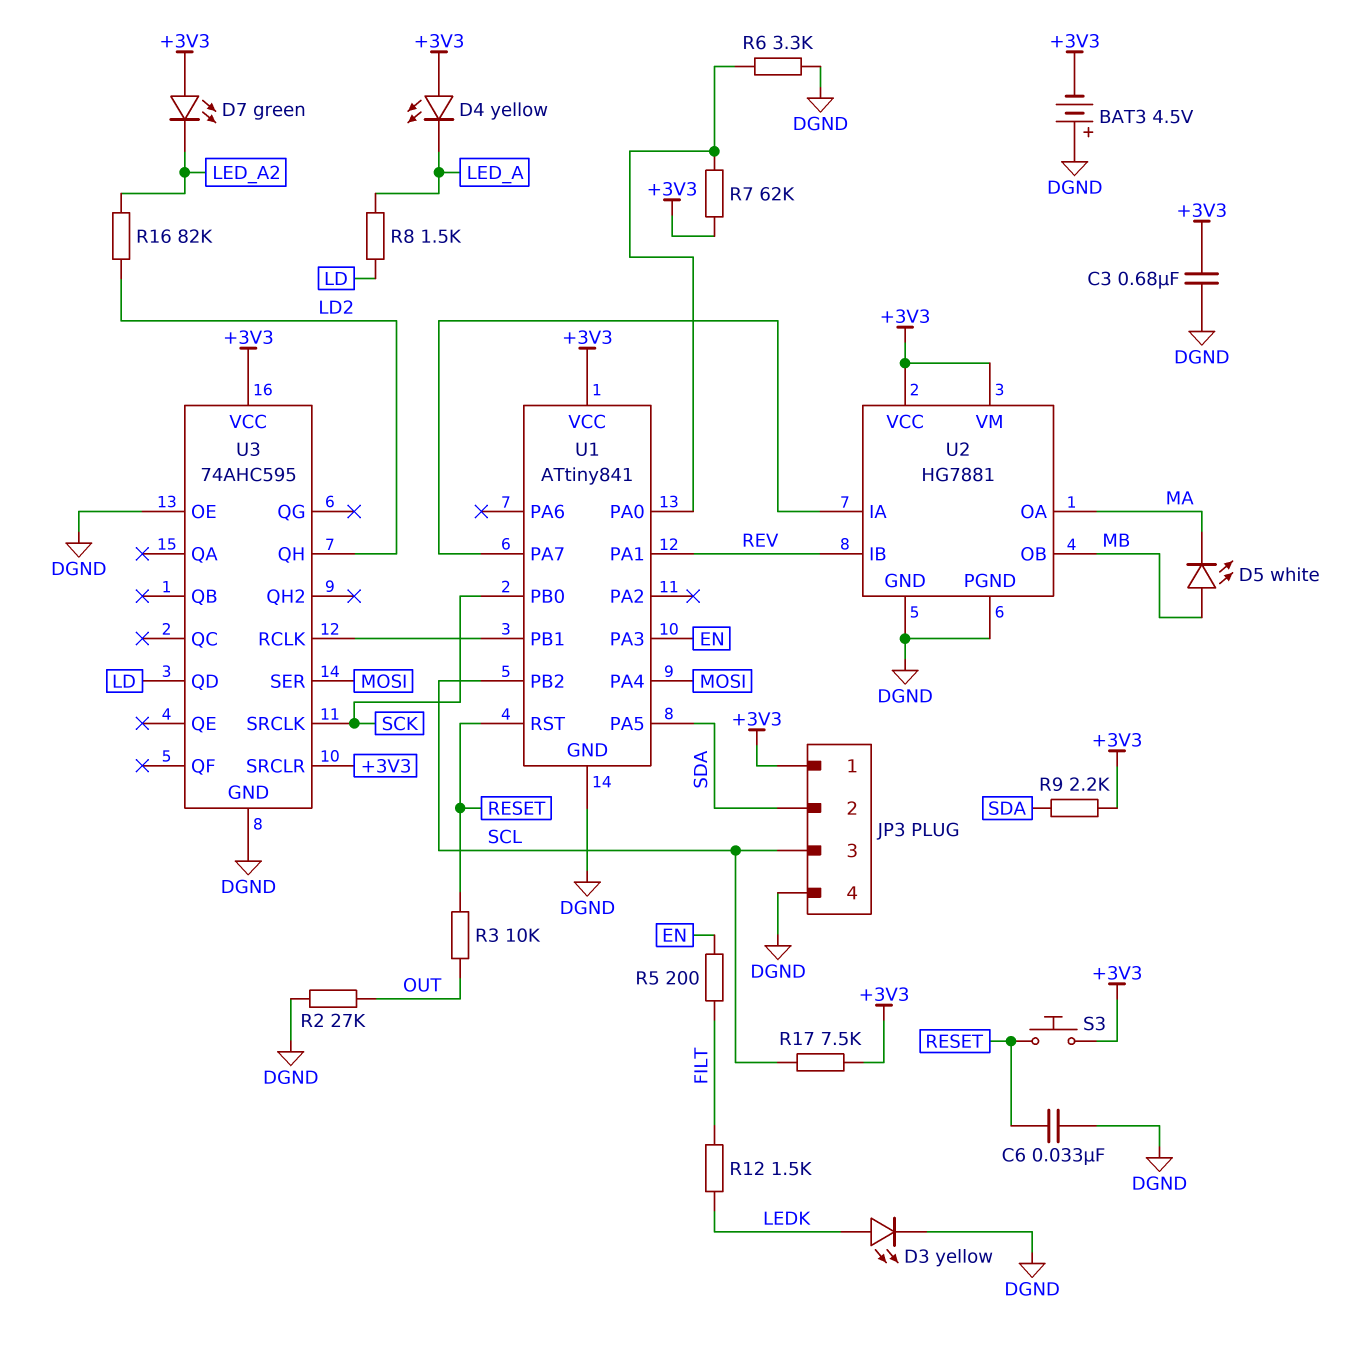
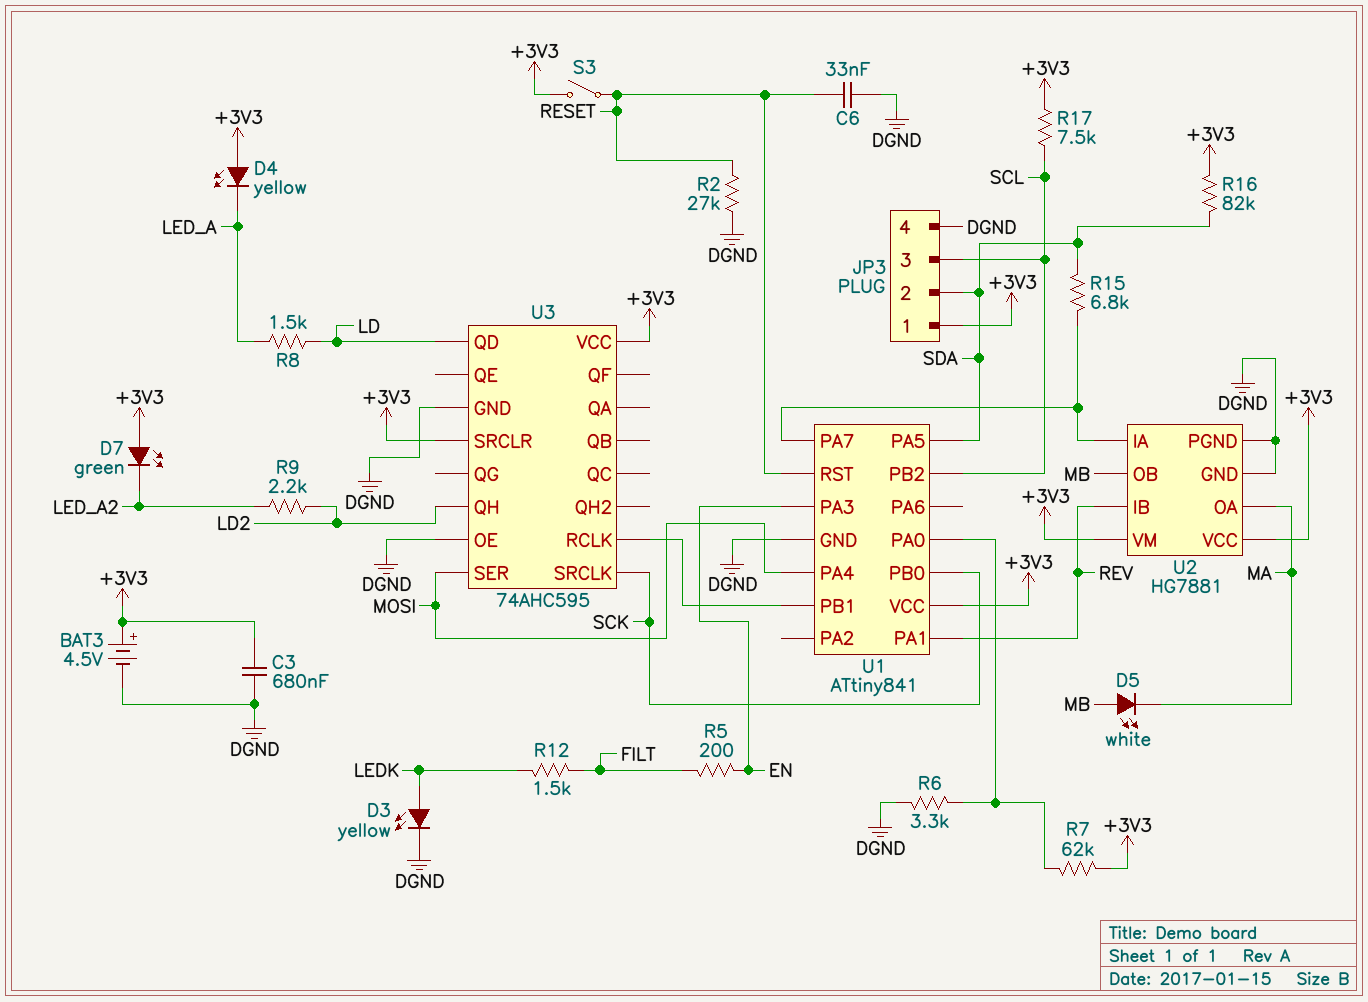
BAT3: 4.5V (plus DGND, minus +3V3) -> 4.5V (plus +3V3, minus DGND)
R2: 27k (DGND, OUT) -> 27k (DGND, RESET)
R3: 10k (OUT, RESET) -> none
R9: 2.2k (+3V3, SDA) -> 2.2k (LD2, LED_A2)
R15: none -> 6.8k (SDA, U1/PA7)
R16: 82k (LD2, LED_A2) -> 82k (+3V3, SDA)
S3: button (+3V3, RESET) -> switch (+3V3, RESET)

